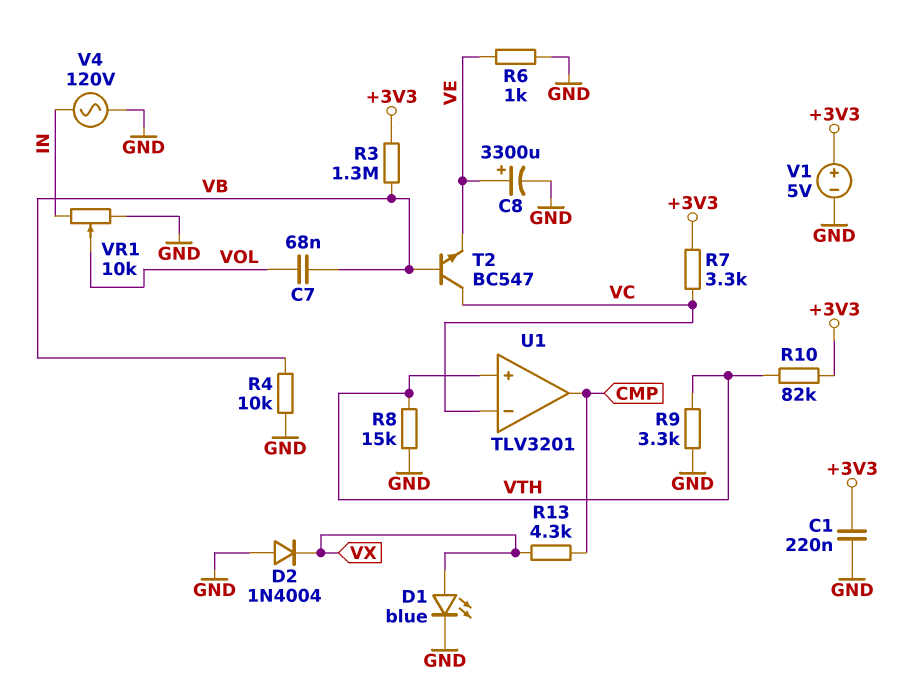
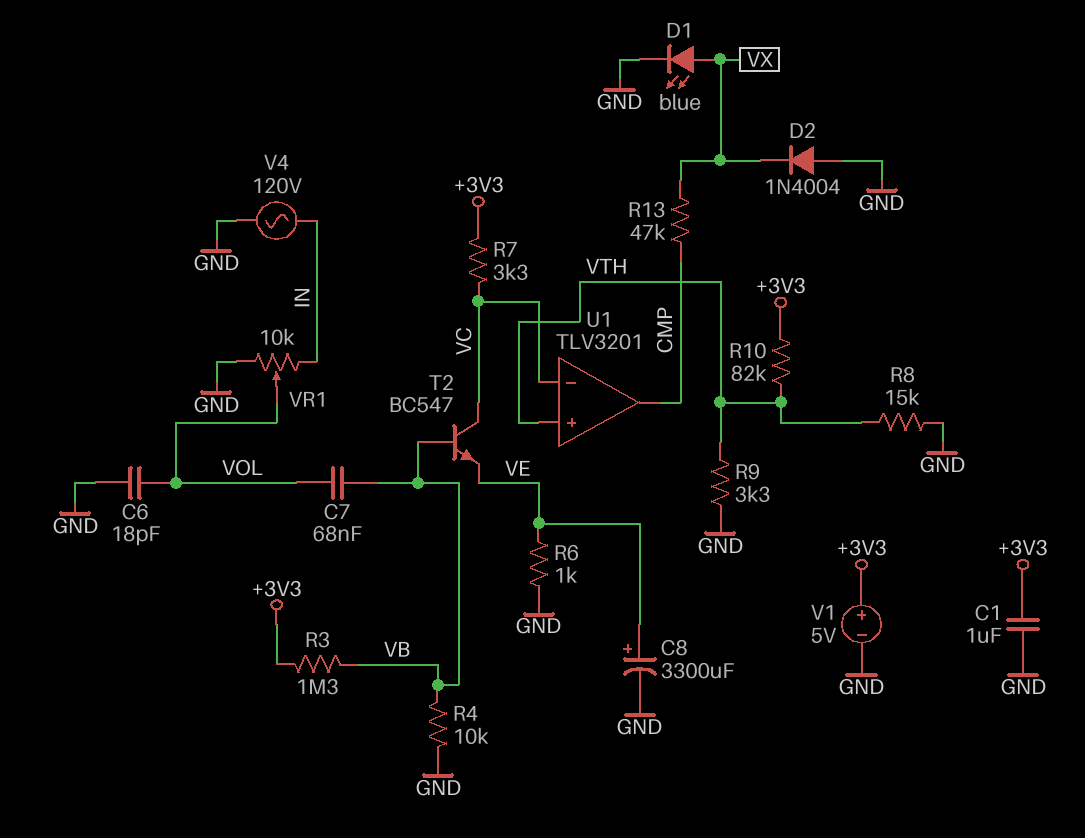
C1: 220nF (+3V3, GND) -> 1uF (+3V3, GND)
C6: none -> 18pF (GND, VOL)
R13: 4.3k (CMP, VX) -> 47k (CMP, VX)

